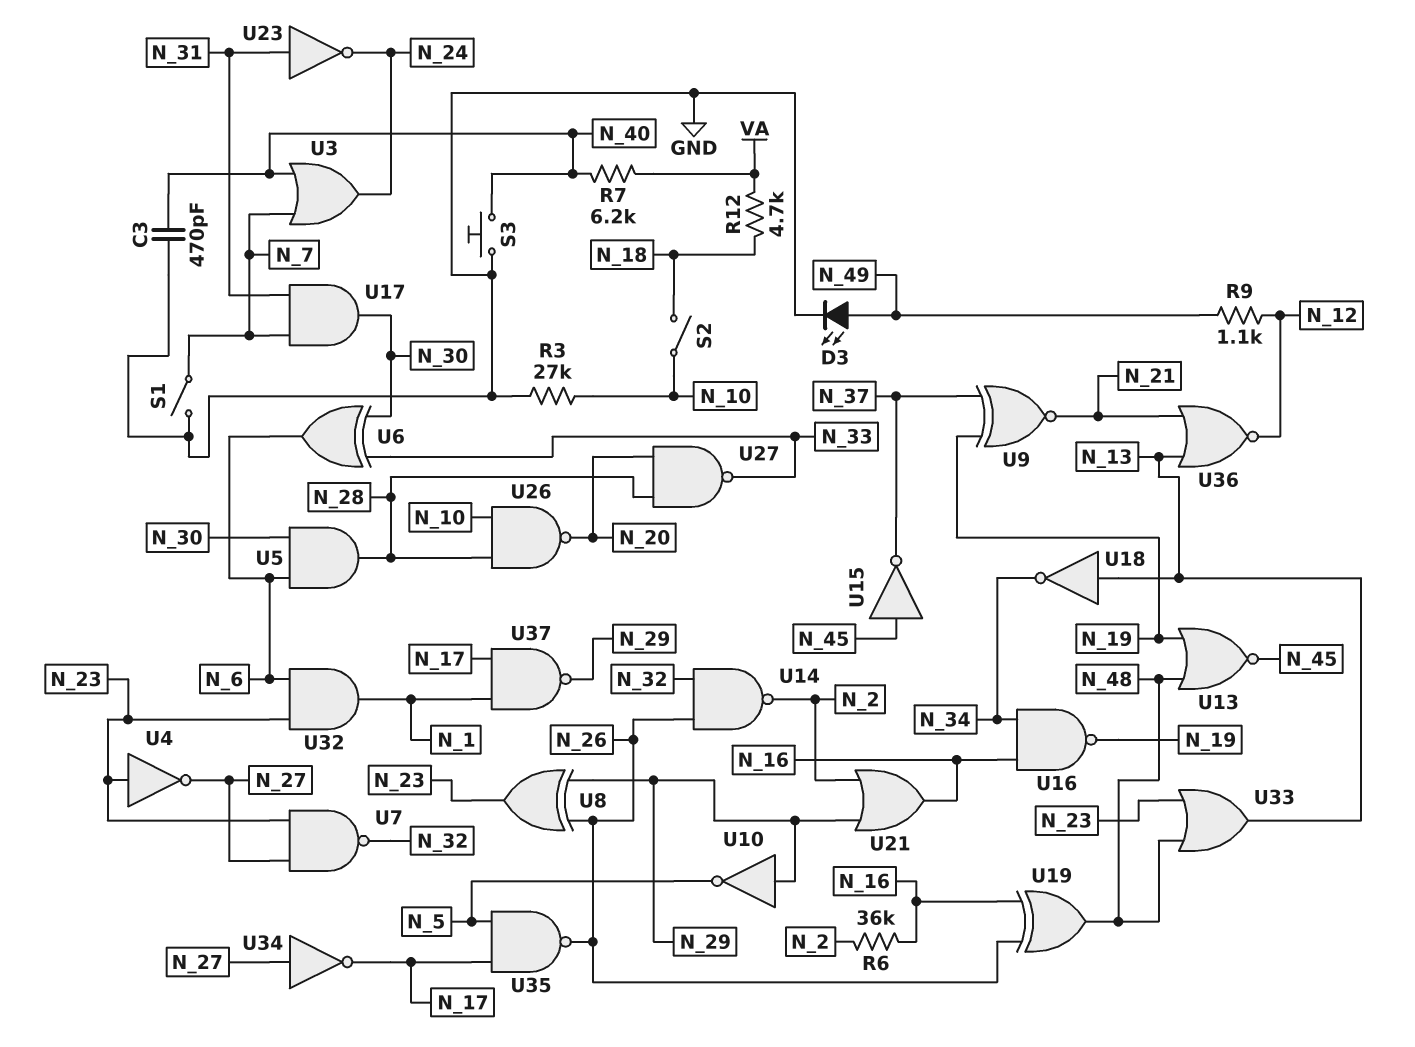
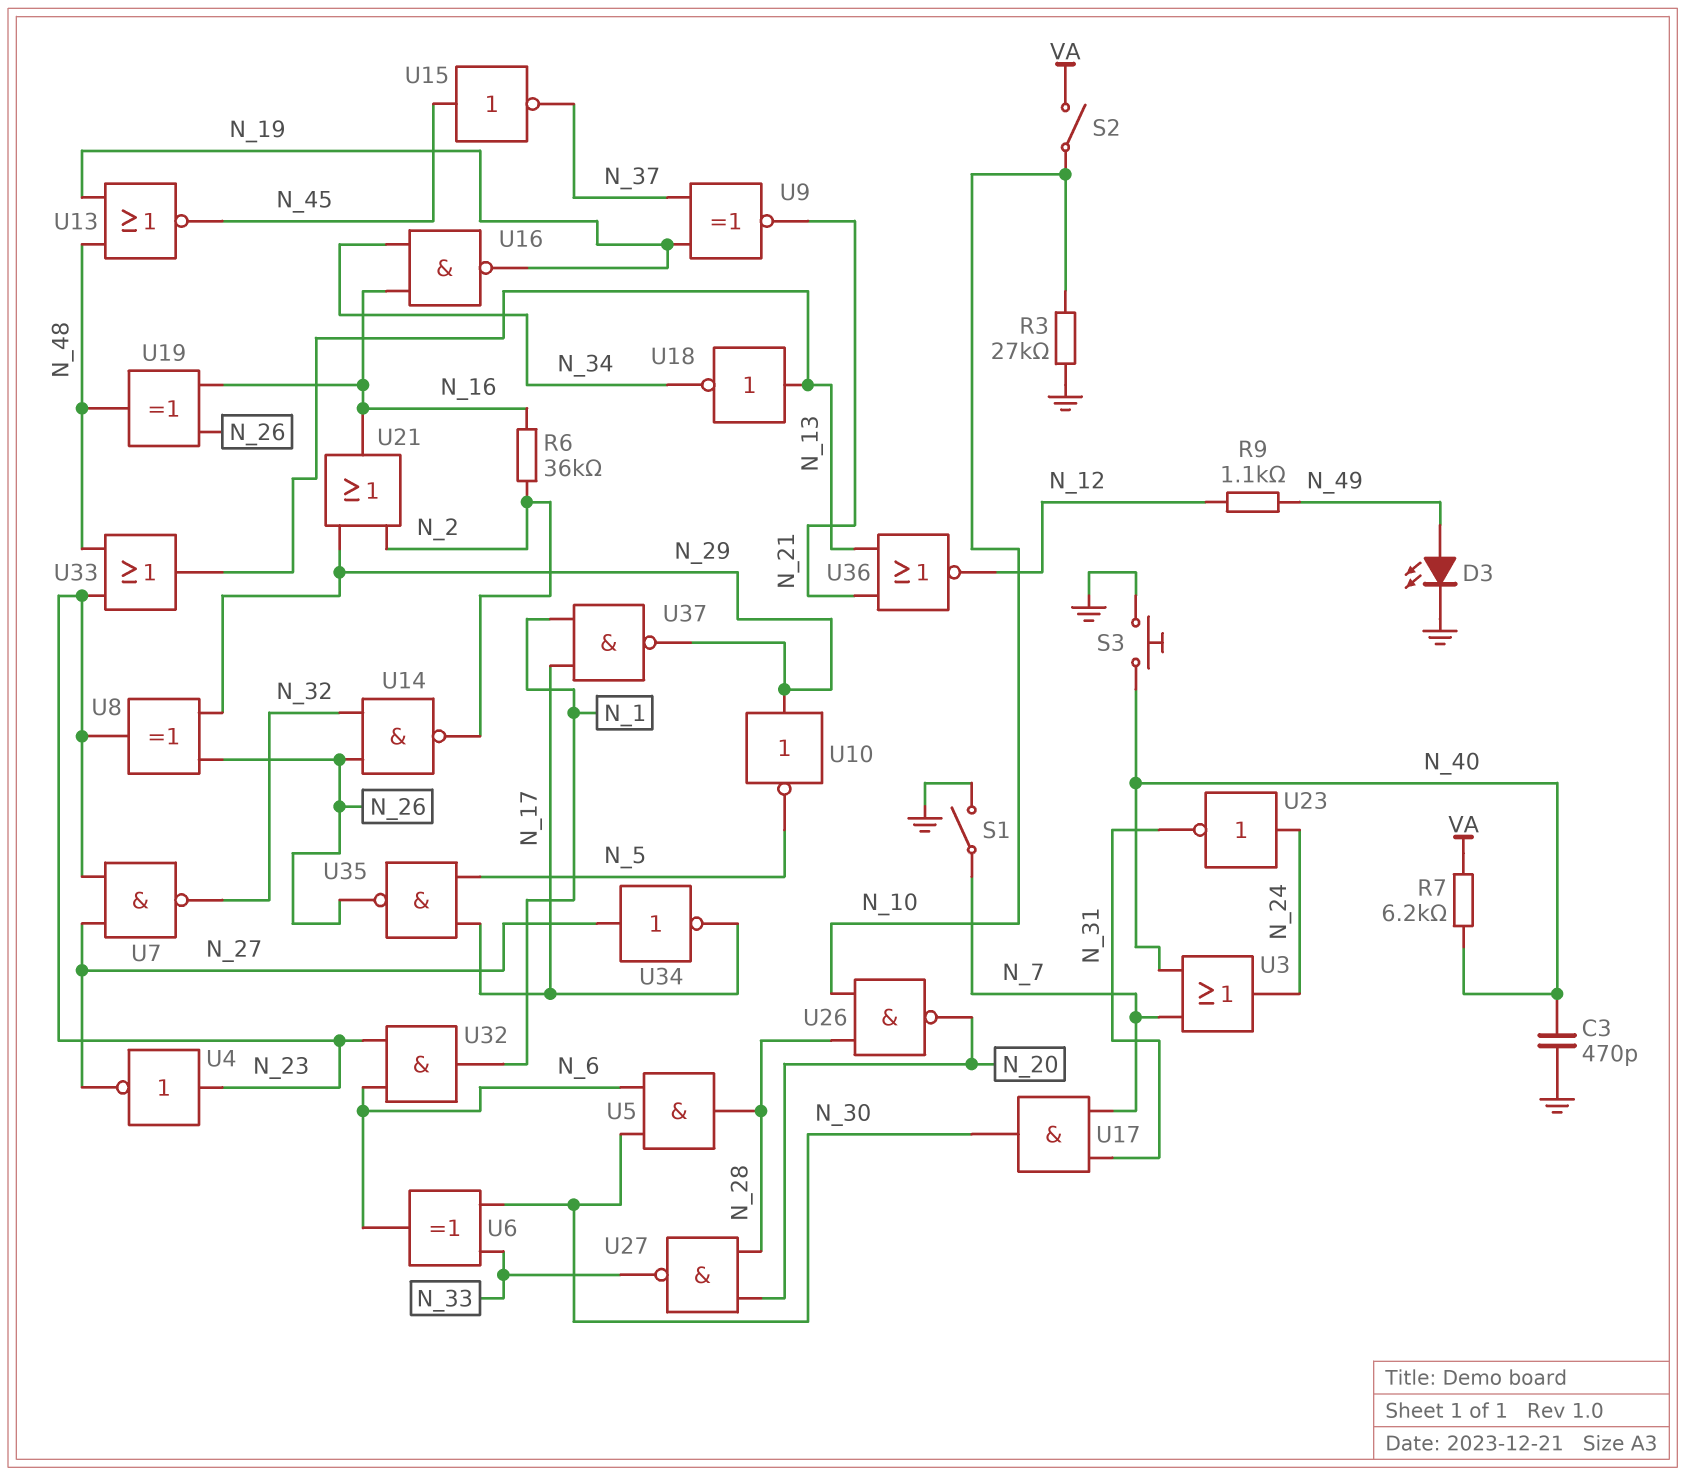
R12: 4.7k (N_18, VA) -> none
S2: switch (N_10, N_18) -> switch (N_10, VA)
U23: NOT (in N_31, out N_24) -> NOT (in N_24, out N_31)

